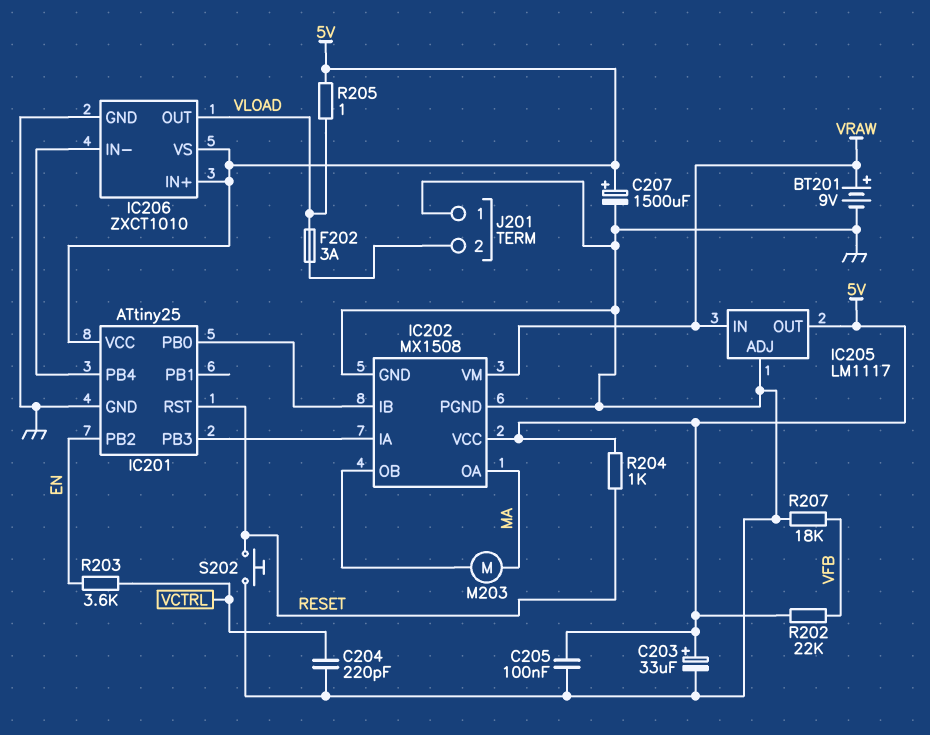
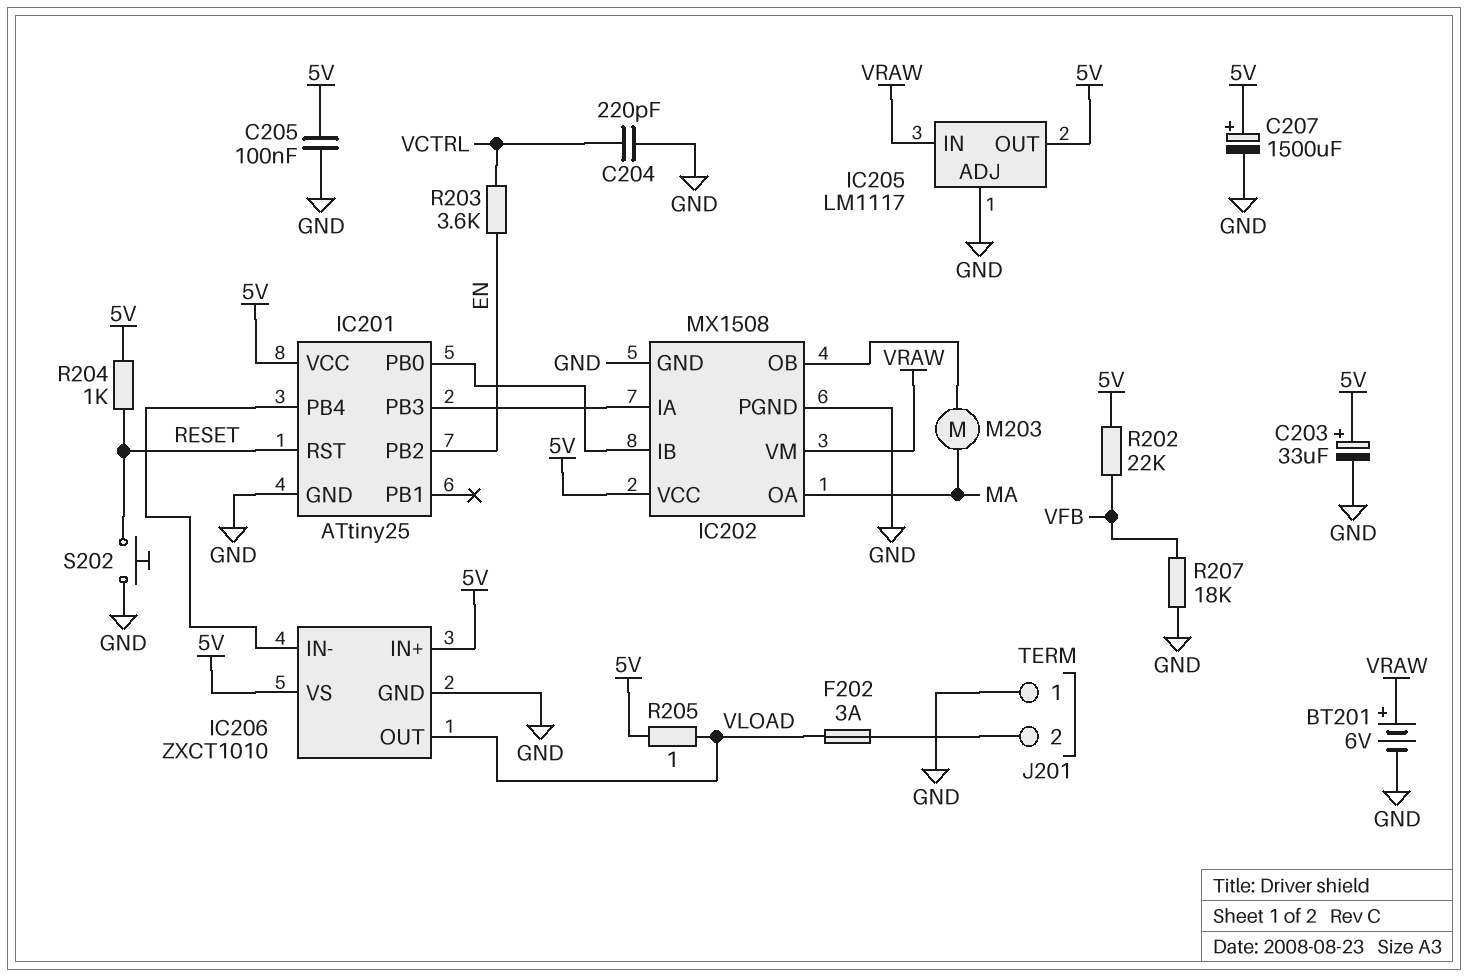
BT201: 9V (plus VRAW, minus GND) -> 6V (plus VRAW, minus GND)

